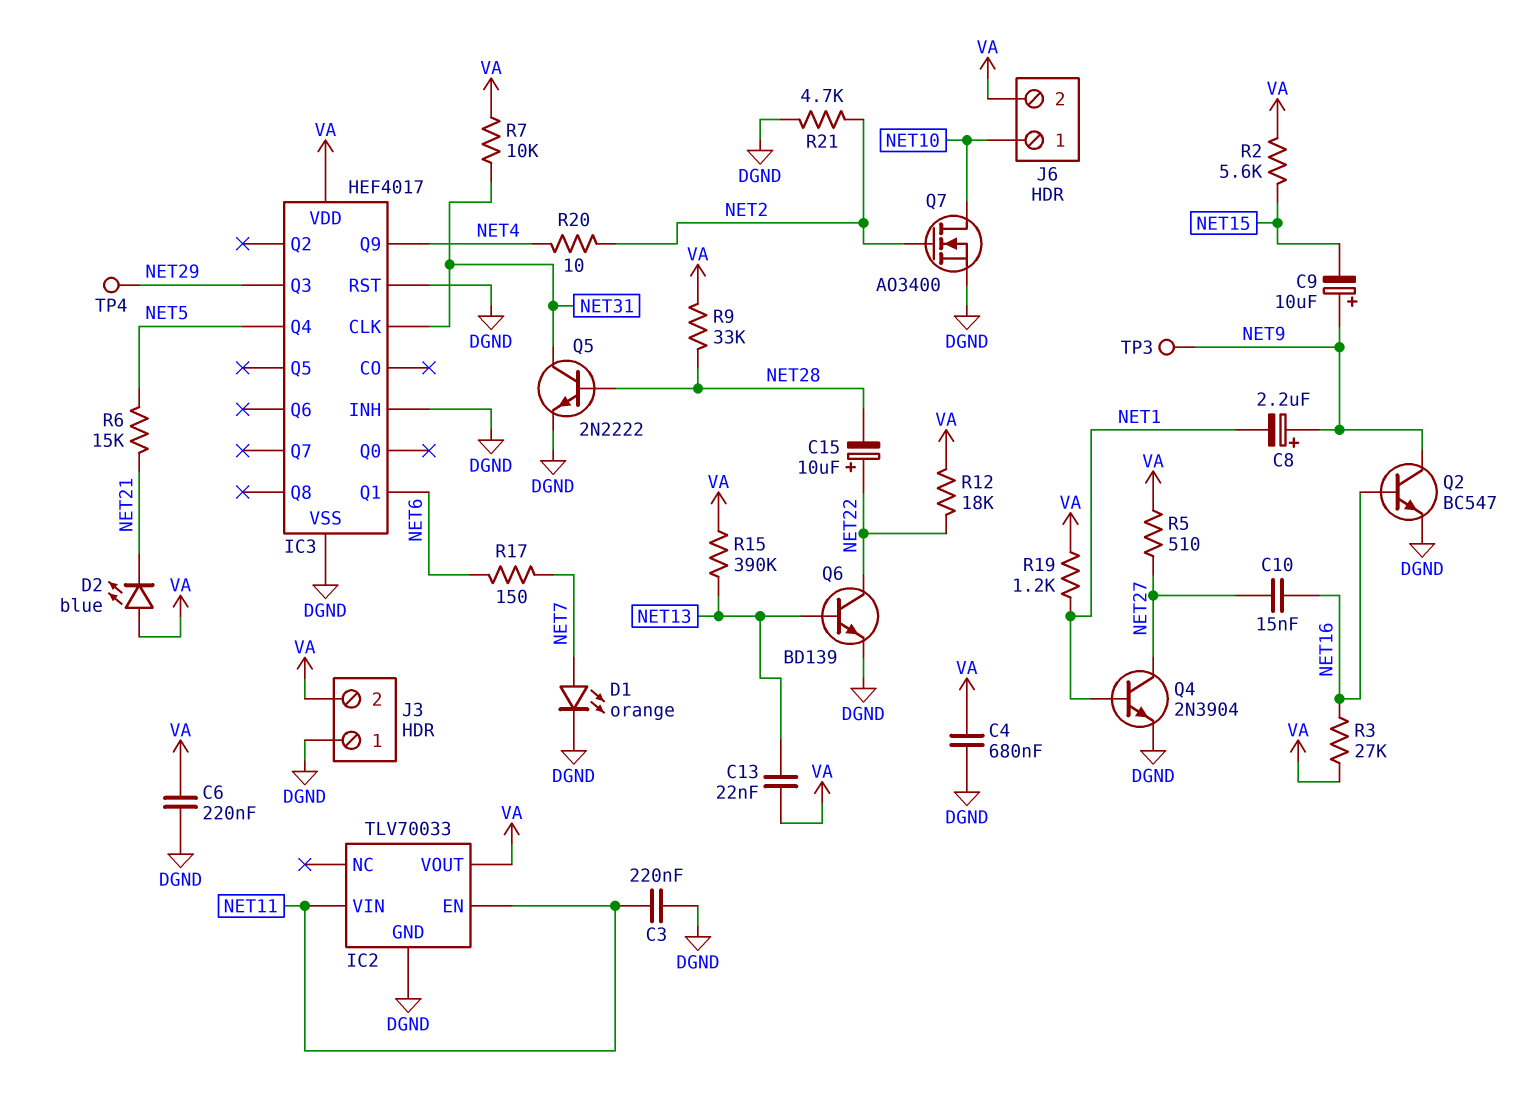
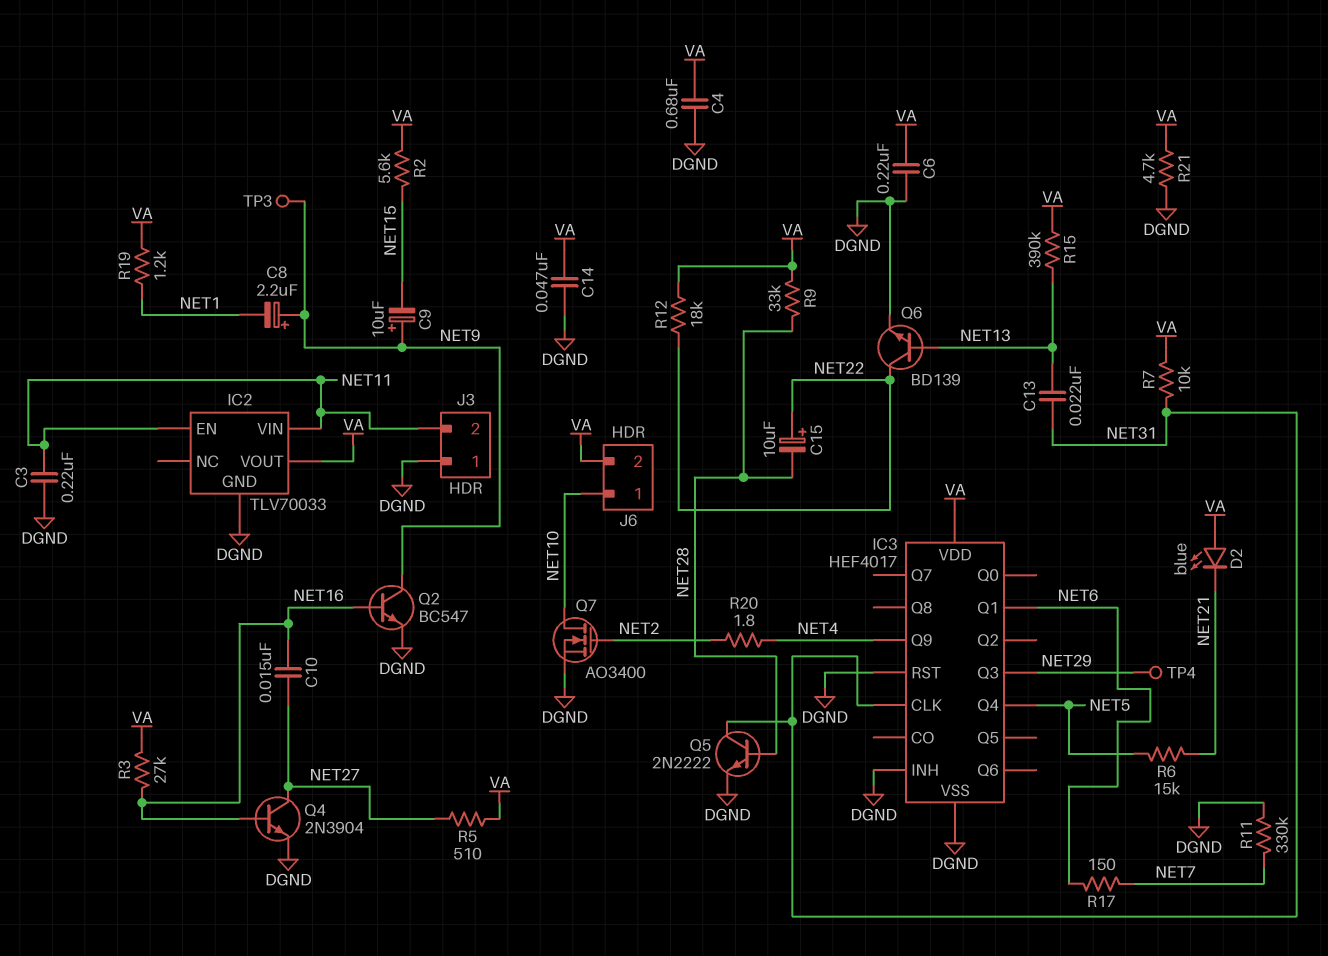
C13: 22nF (NET13, VA) -> 22nF (NET13, NET31)
C14: none -> 47nF (DGND, VA)
D1: LED orange (A NET7, K DGND) -> none
J3 pin 2: VA -> NET11
Q4: NPN 2N3904 (B NET1, C NET27, E DGND) -> NPN 2N3904 (B NET16, C NET27, E DGND)
R11: none -> 330k (DGND, NET7)
R20: 10 (NET2, NET4) -> 1.8 (NET2, NET4)
R21: 4.7k (DGND, NET2) -> 4.7k (DGND, VA)

